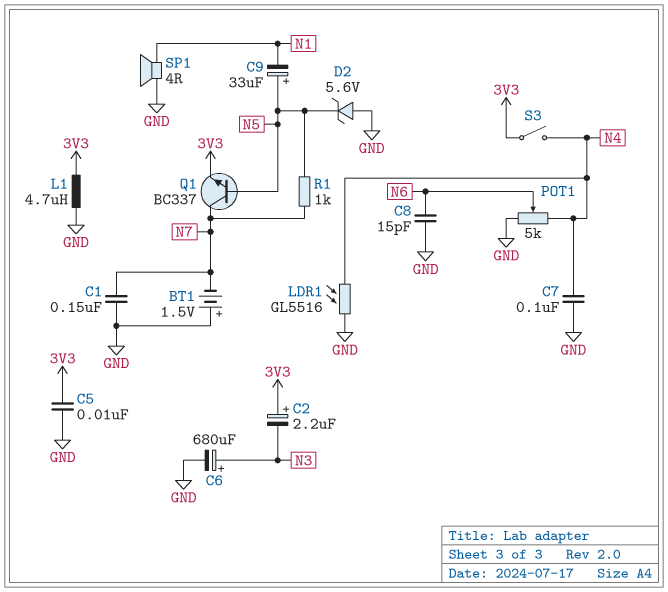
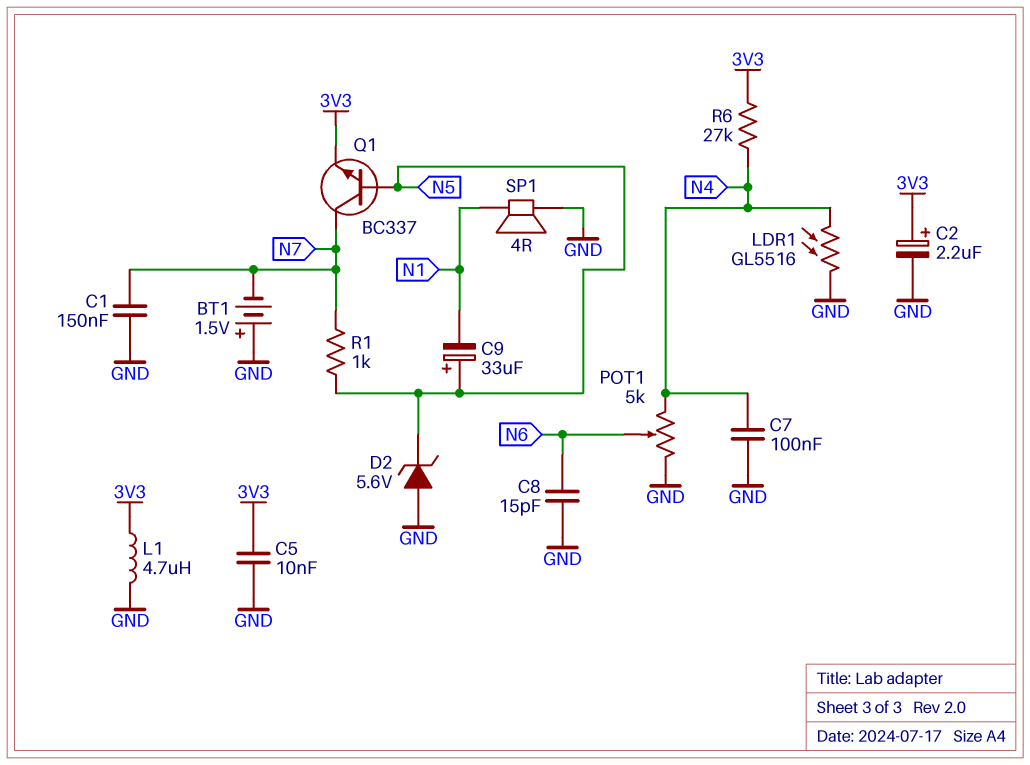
C2: 2.2uF (plus 3V3, minus N3) -> 2.2uF (plus 3V3, minus GND)
C6: 680uF (plus N3, minus GND) -> none
R6: none -> 27k (3V3, N4)
S3: switch (3V3, N4) -> none

